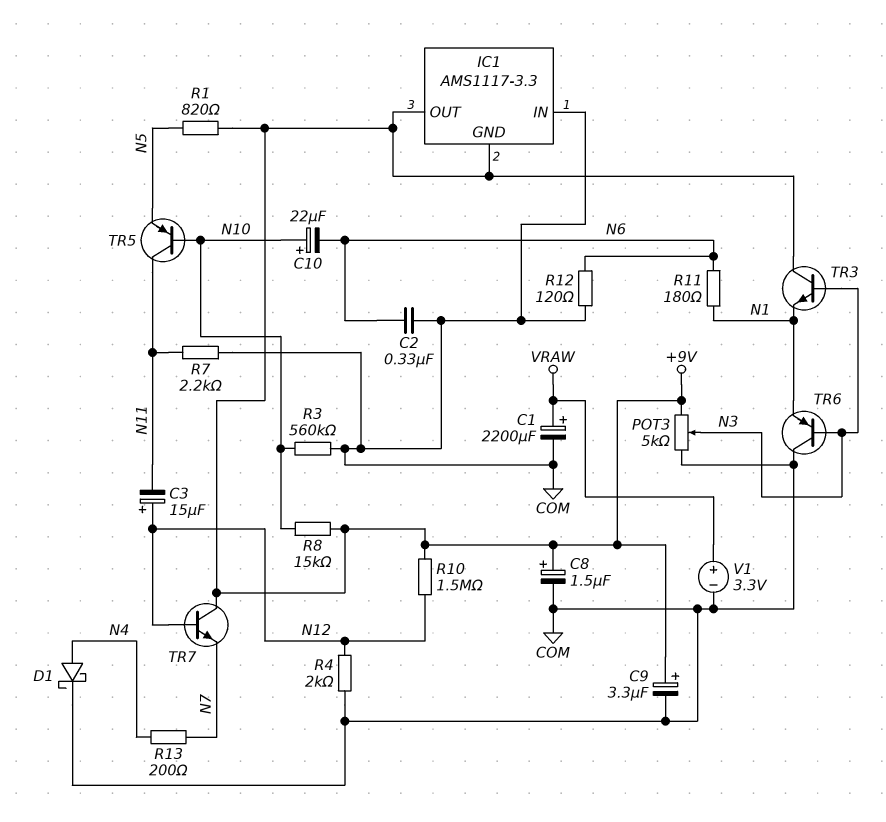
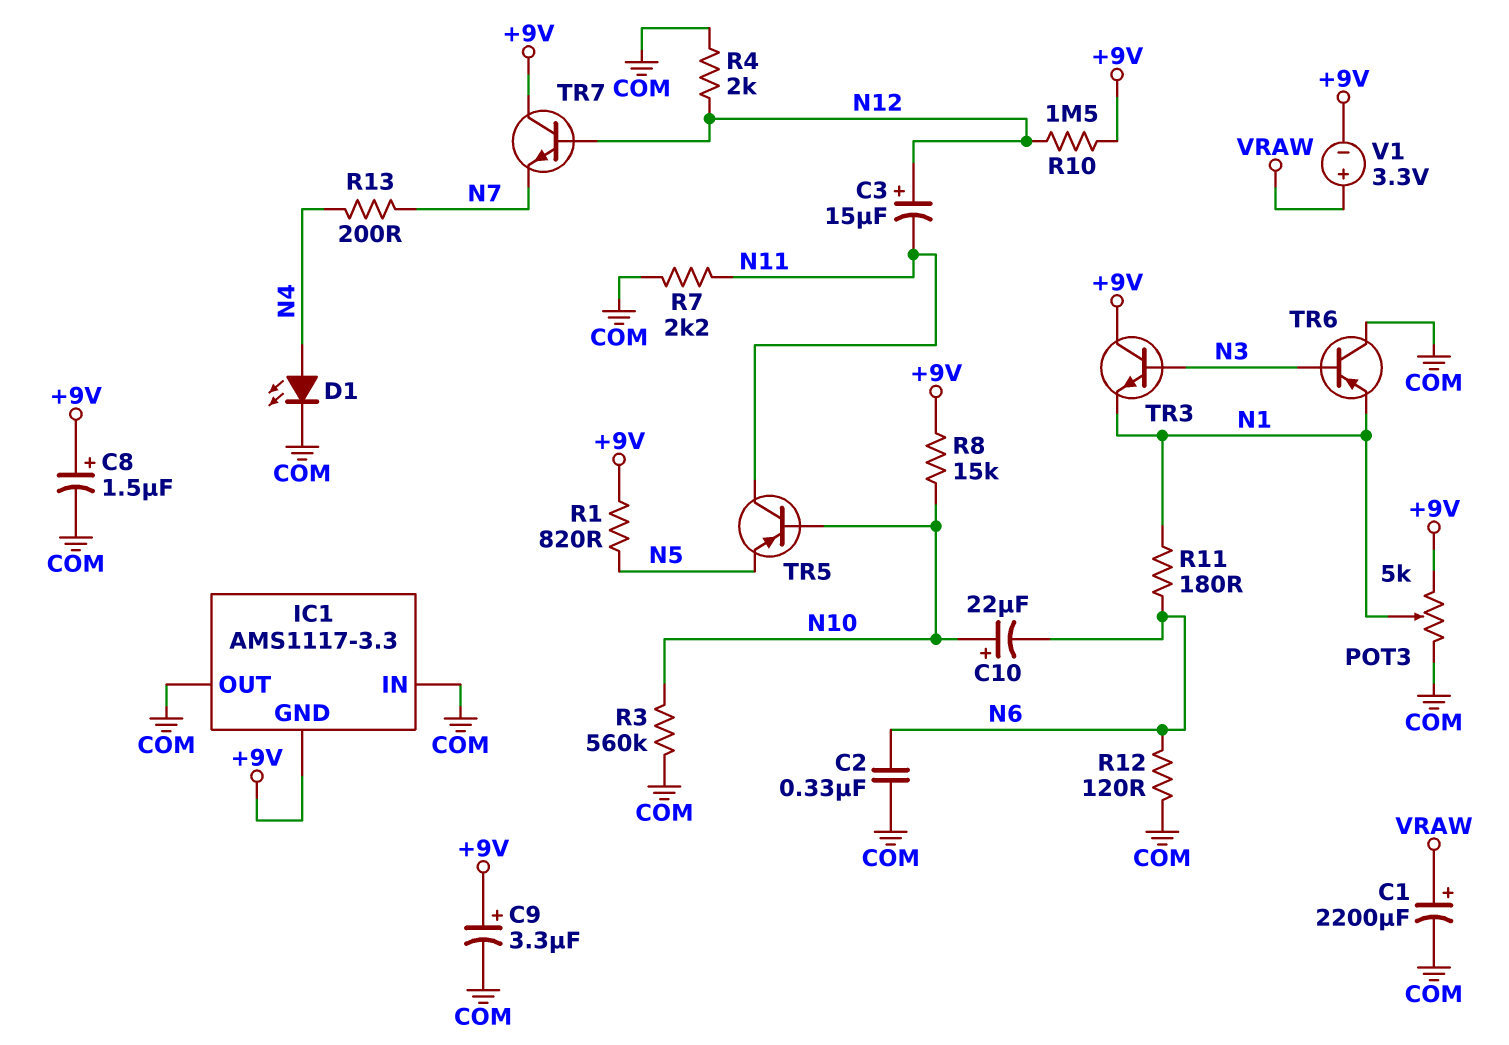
D1: schottky (A N4, K COM) -> LED (A N4, K COM)
IC1 pin OUT: +9V -> COM
POT3: 5k (+9V, COM, wiper N3) -> 5k (+9V, COM, wiper N1)
V1: 3.3V (plus VRAW, minus COM) -> 3.3V (plus VRAW, minus +9V)

